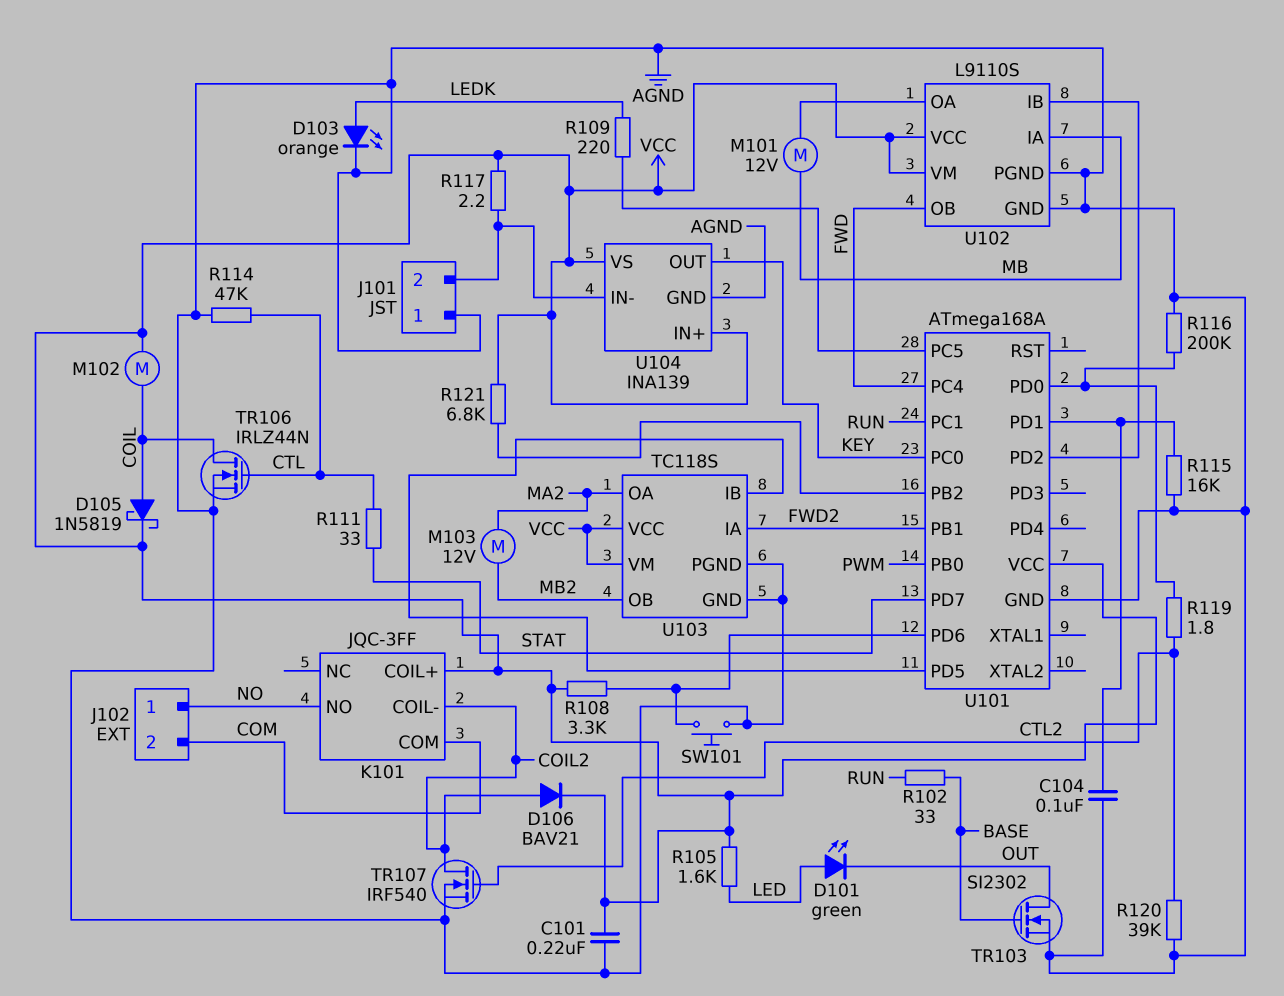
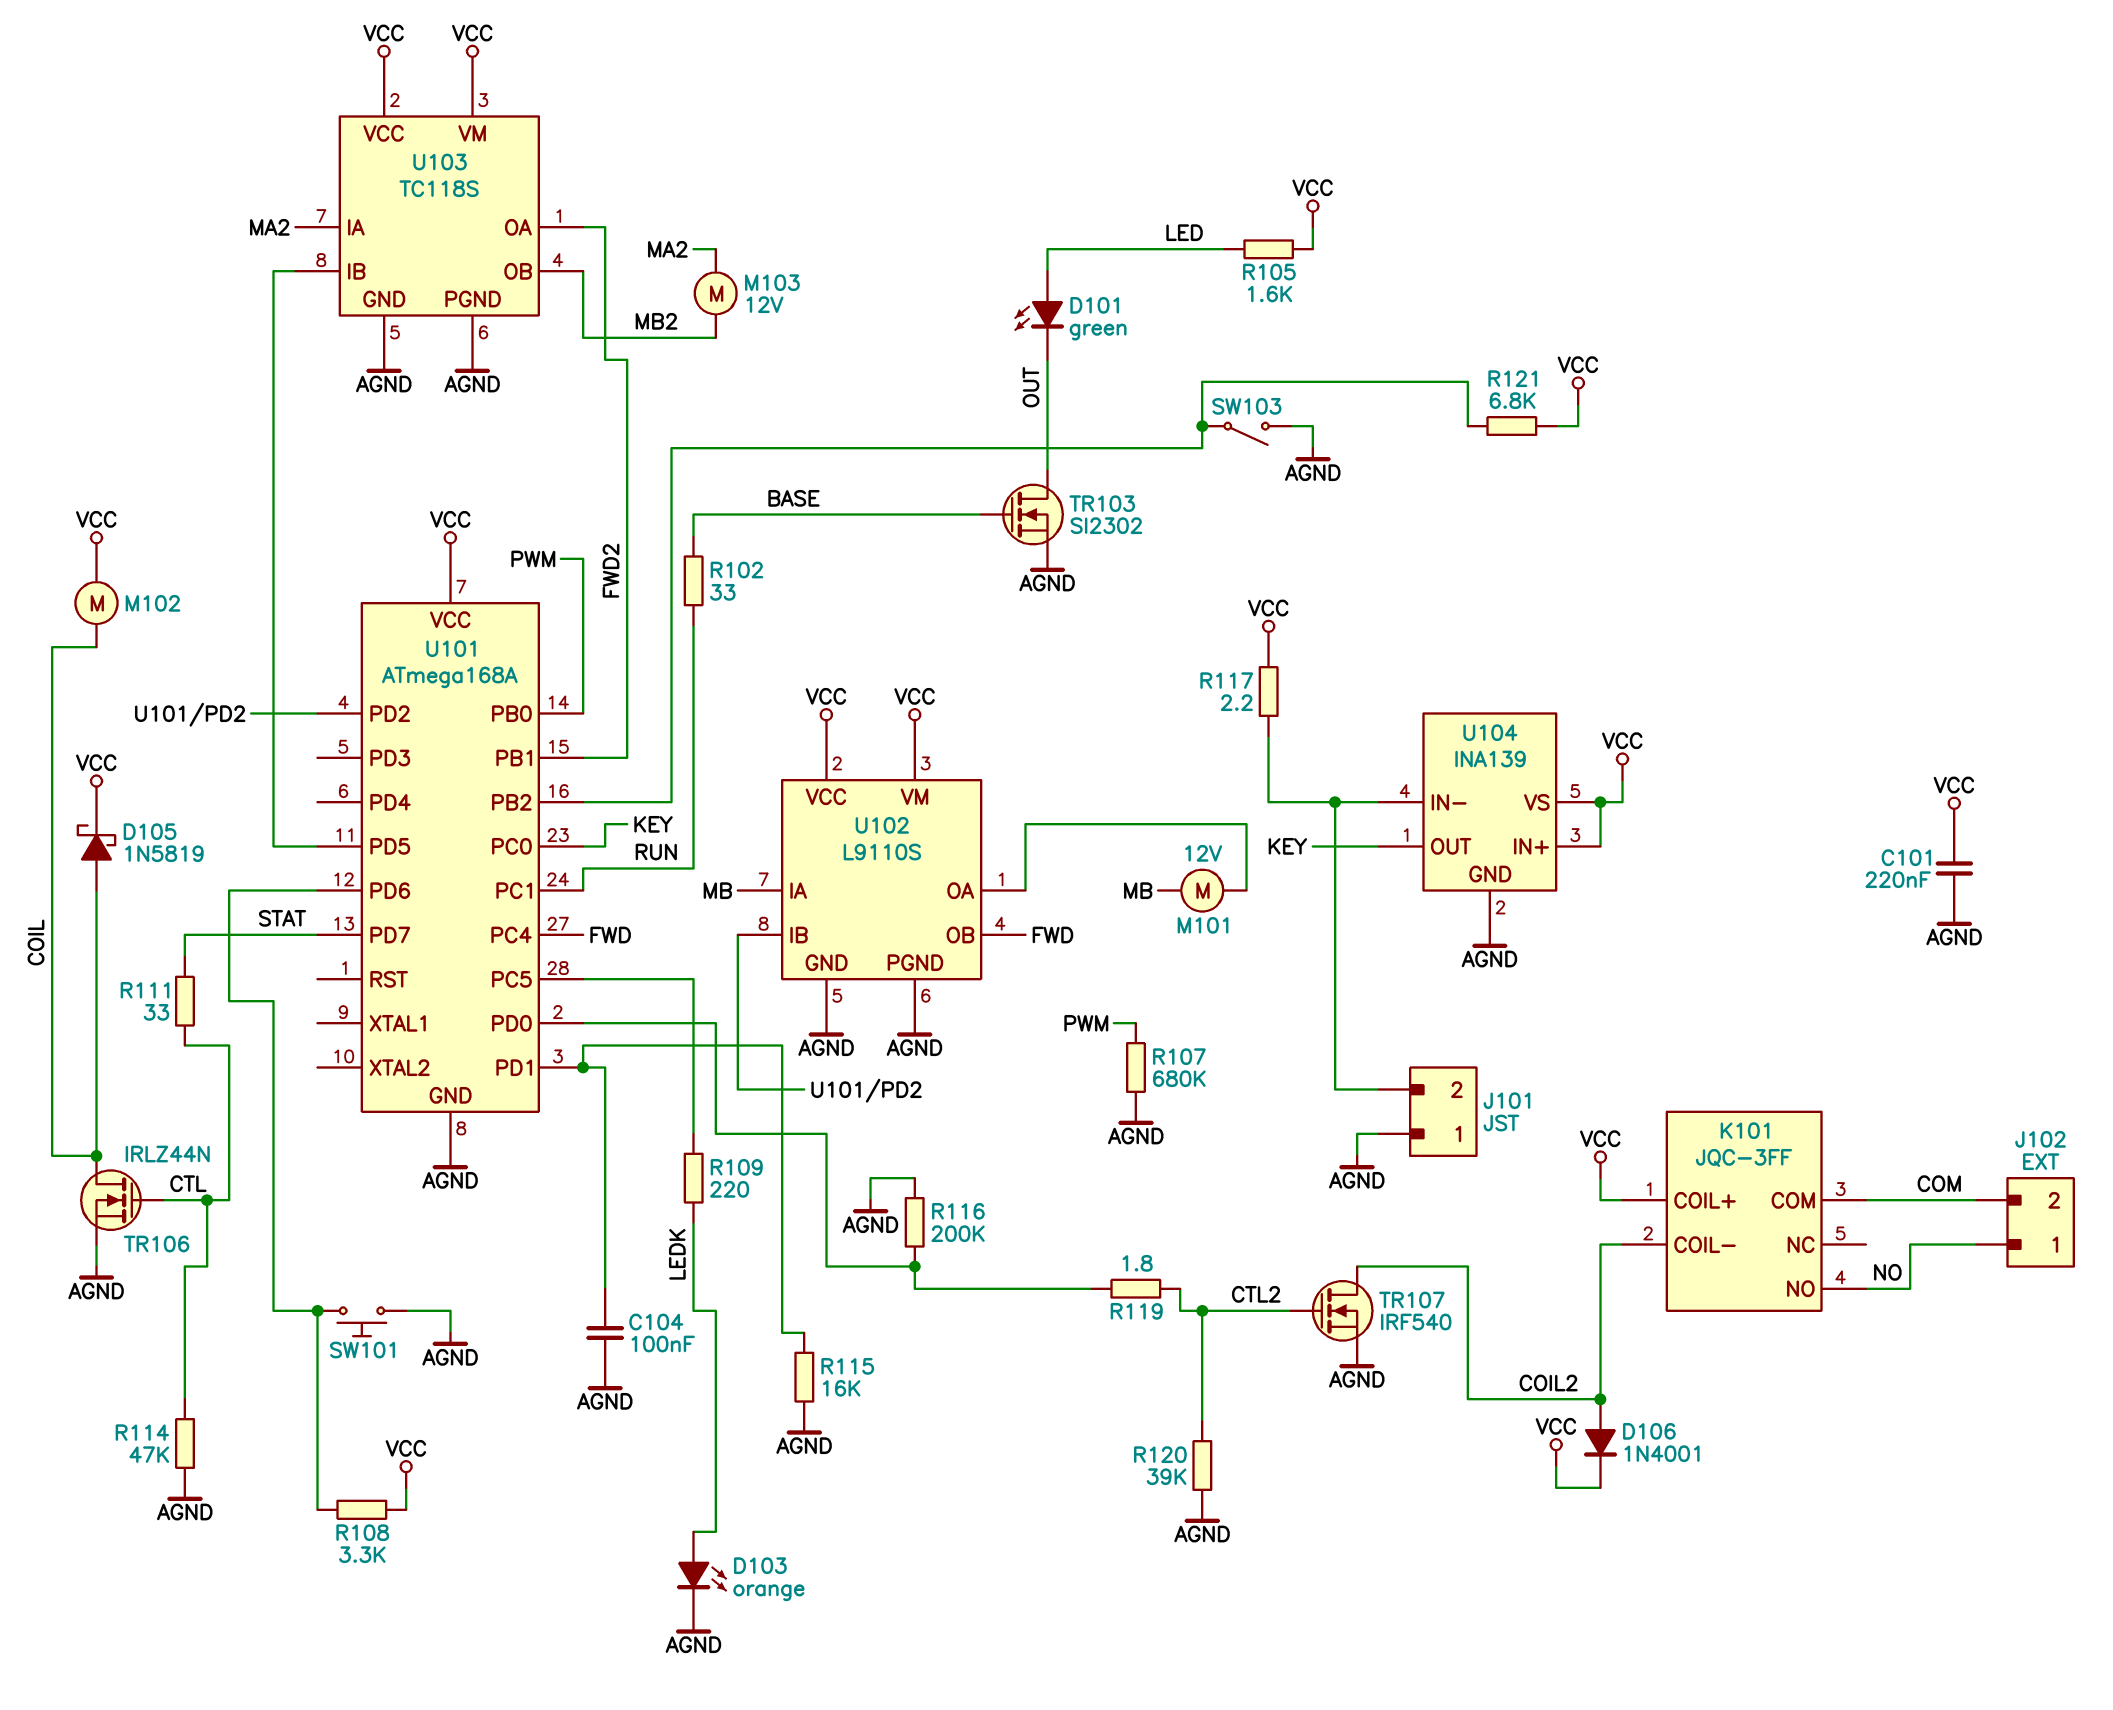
D106: diode BAV21 (A COIL2, K VCC) -> diode 1N4001 (A COIL2, K VCC)
R107: none -> 680k (AGND, PWM)
SW103: none -> switch (AGND, U101/PB2)
U103 pin IA: FWD2 -> MA2
U103 pin OA: MA2 -> FWD2

